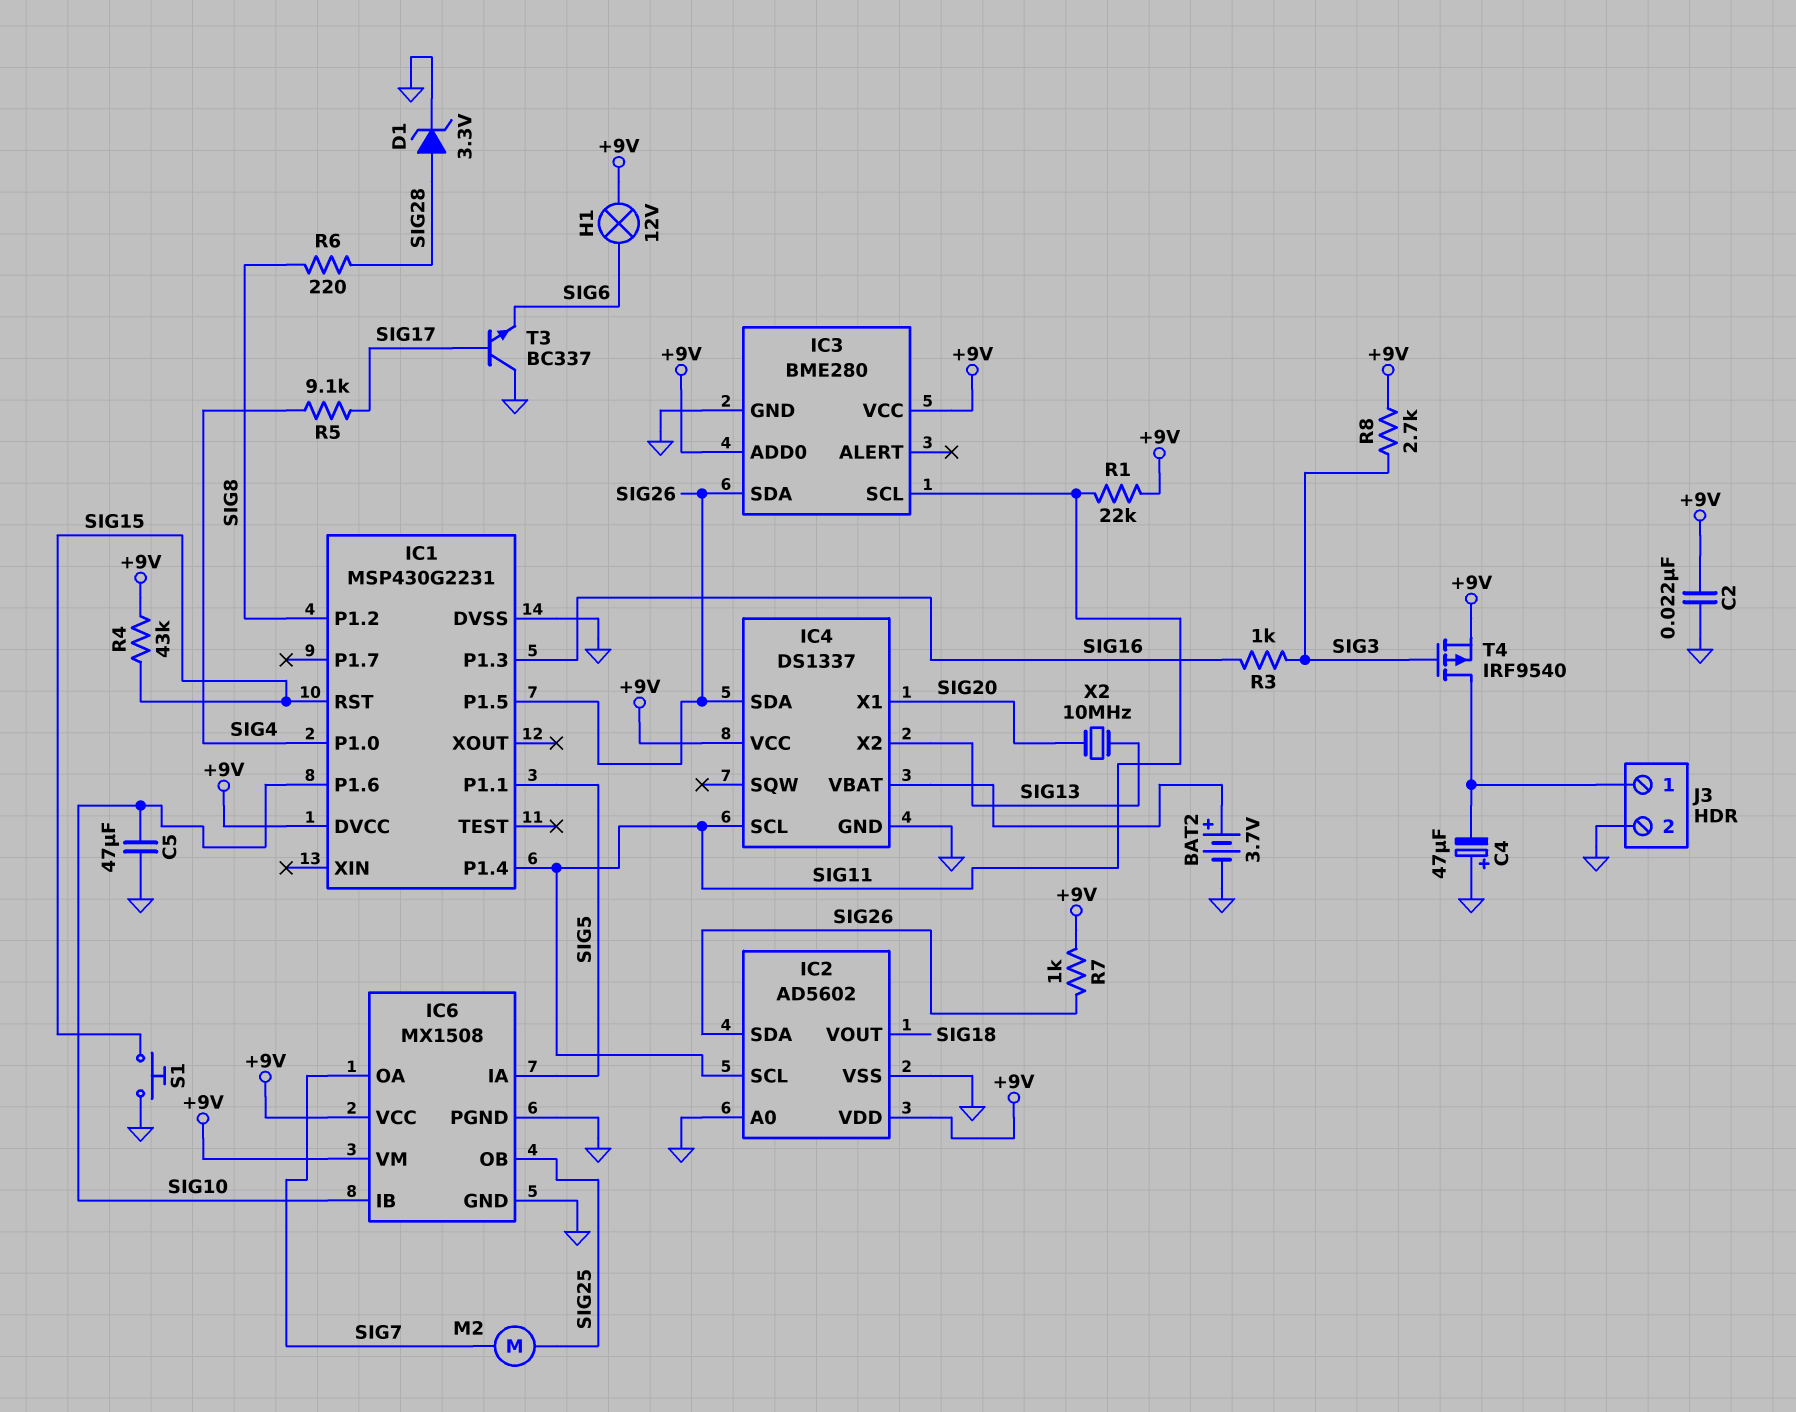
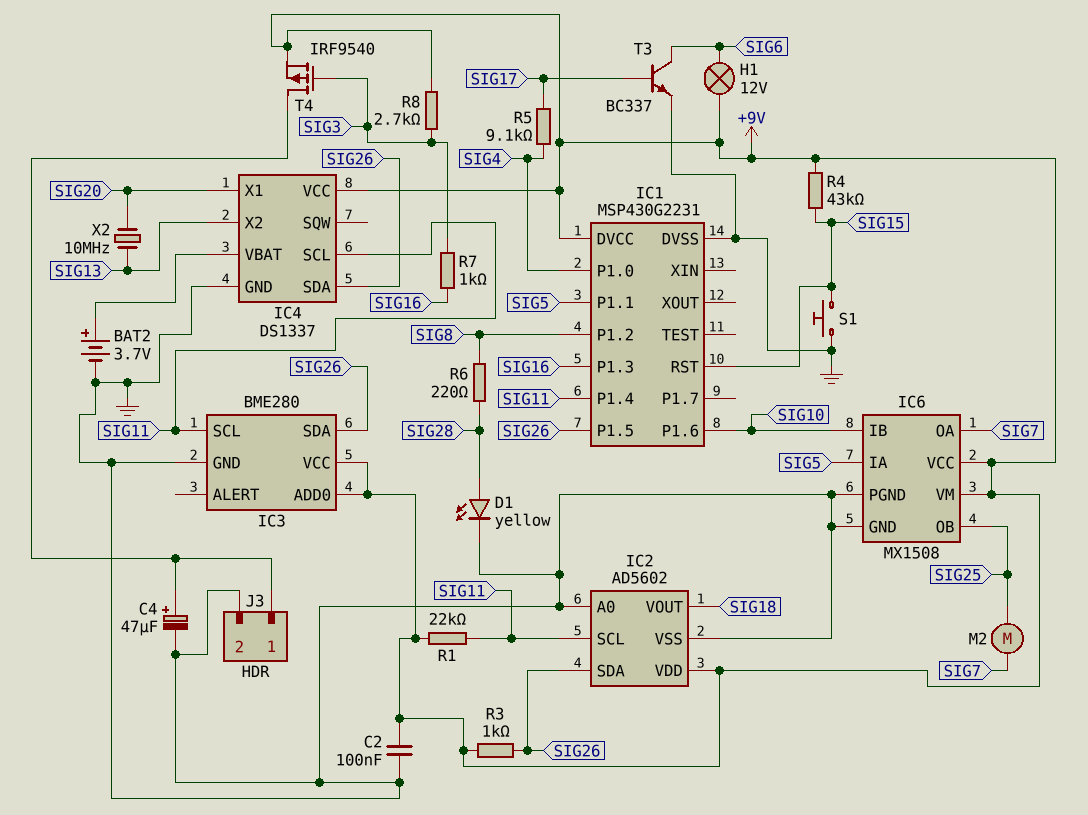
C2: 22nF (+9V, GND) -> 100nF (+9V, GND)
C4: 47uF (plus GND, minus J3/1) -> 47uF (plus J3/1, minus GND)
C5: 47uF (GND, SIG10) -> none
D1: zener 3.3V (A SIG28, K GND) -> LED yellow (A SIG28, K GND)
R3: 1k (SIG3, SIG16) -> 1k (+9V, SIG26)
R7: 1k (+9V, SIG26) -> 1k (SIG3, SIG16)
T3: NPN BC337 (B SIG17, C GND, E SIG6) -> NPN BC337 (B SIG17, C SIG6, E GND)

